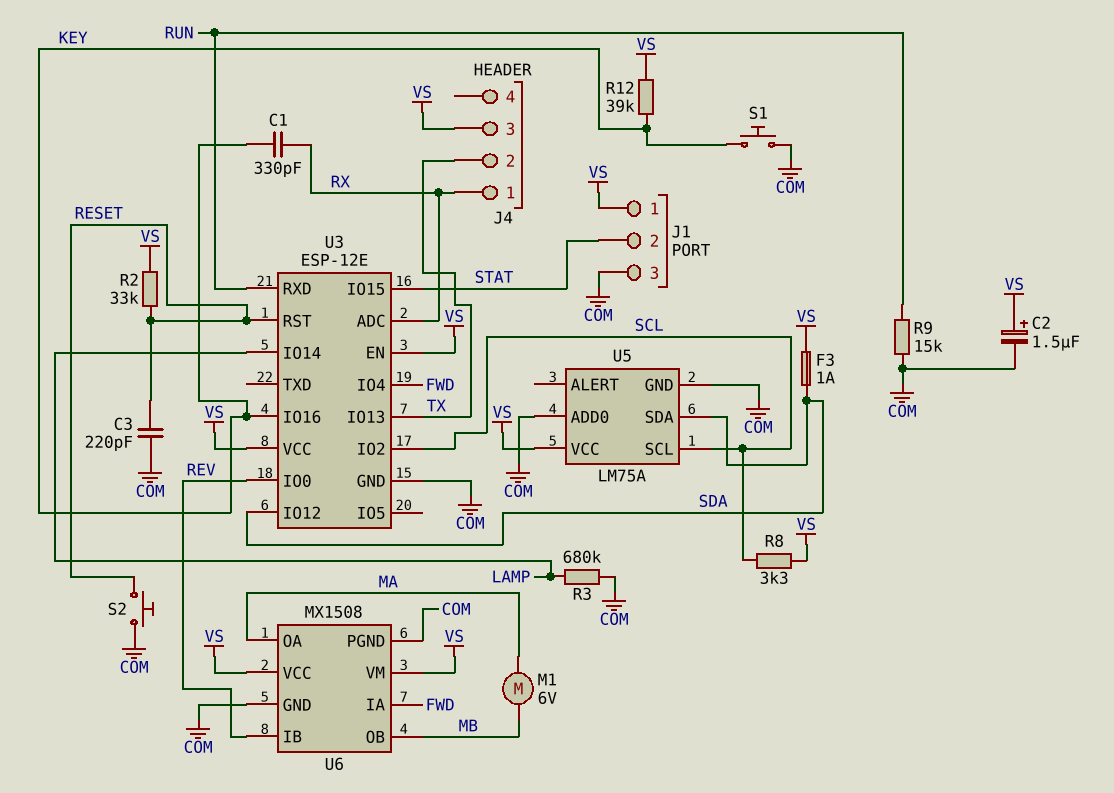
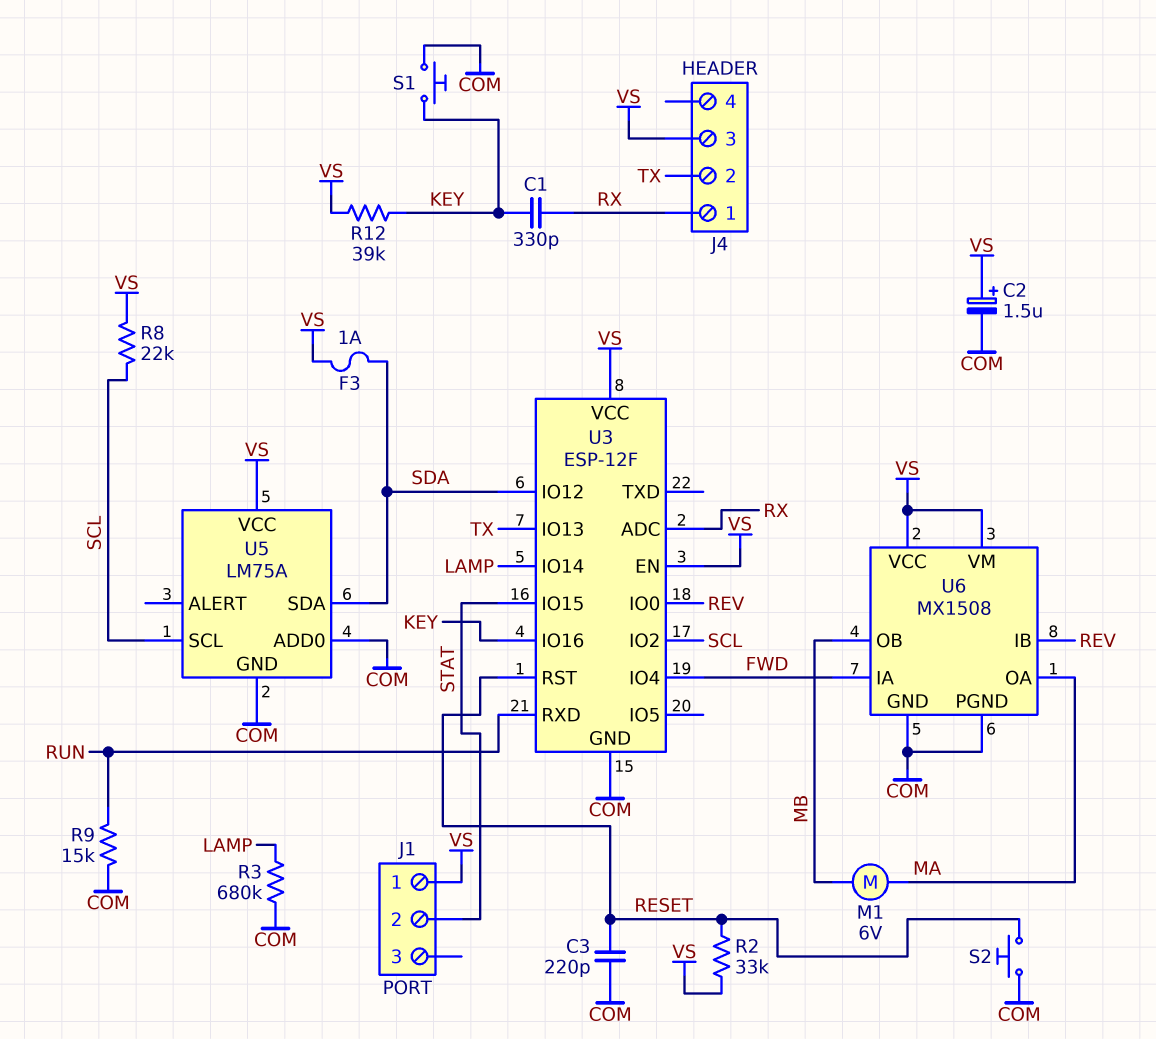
J1 pin 3: COM -> none
R8: 3.3k (SCL, VS) -> 22k (SCL, VS)
U3: ESP-12E -> ESP-12F

